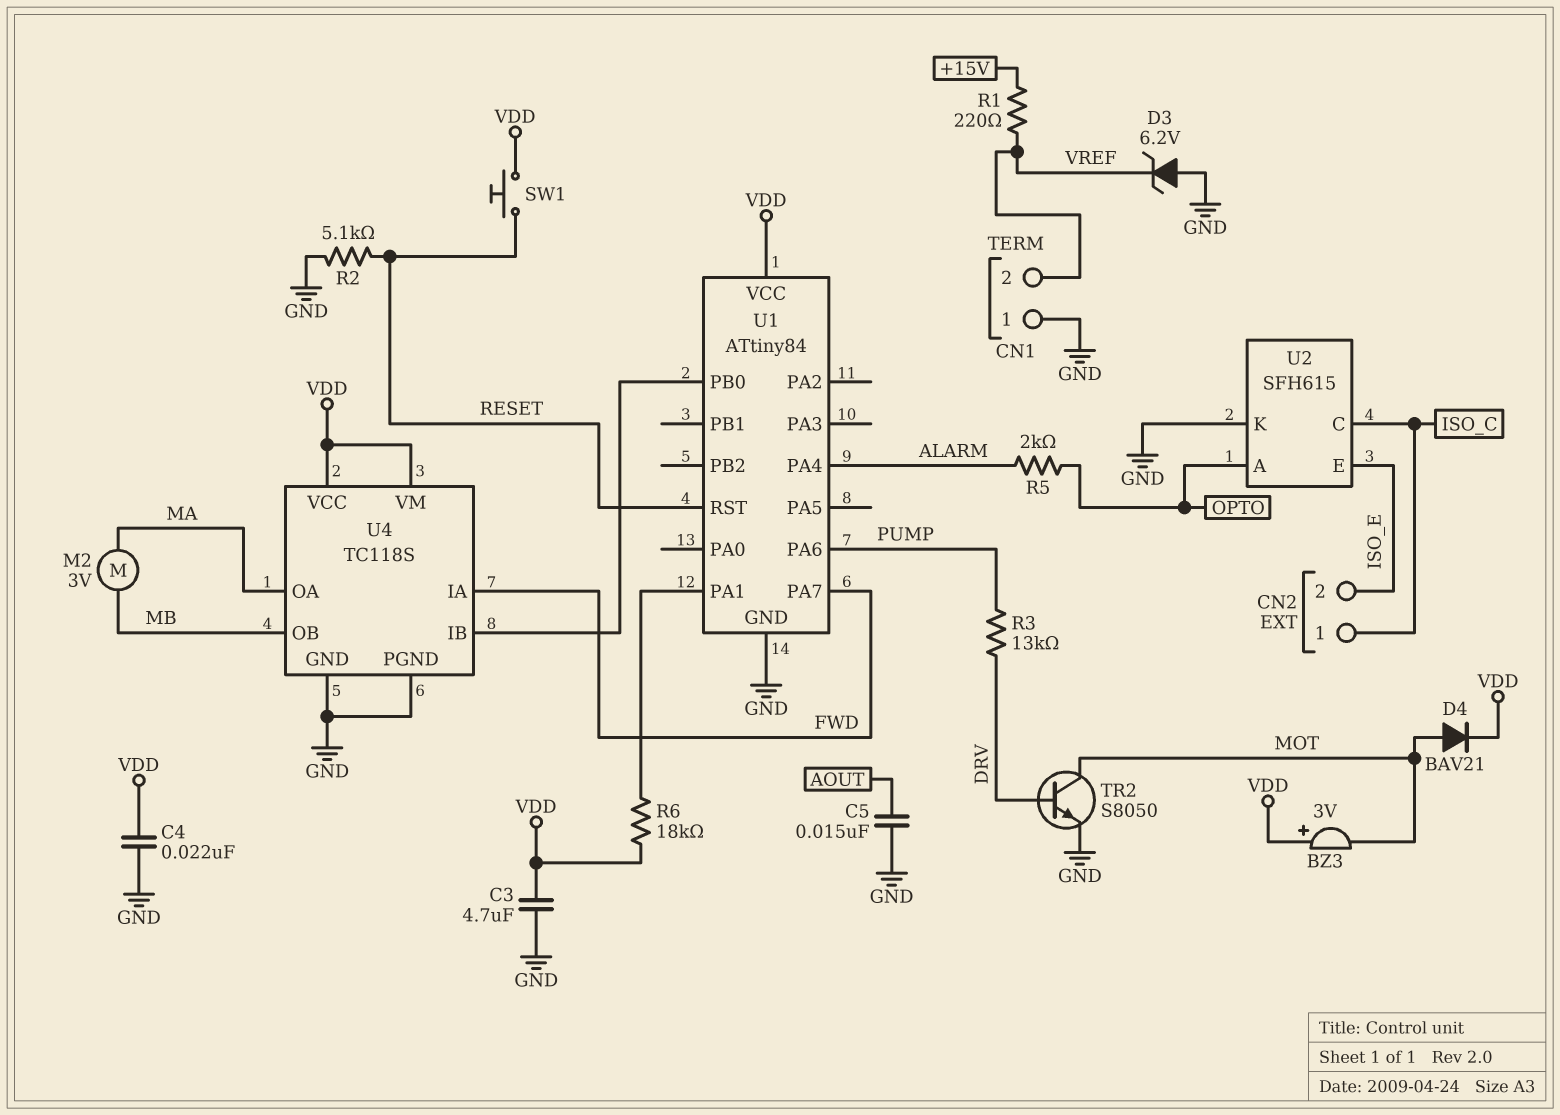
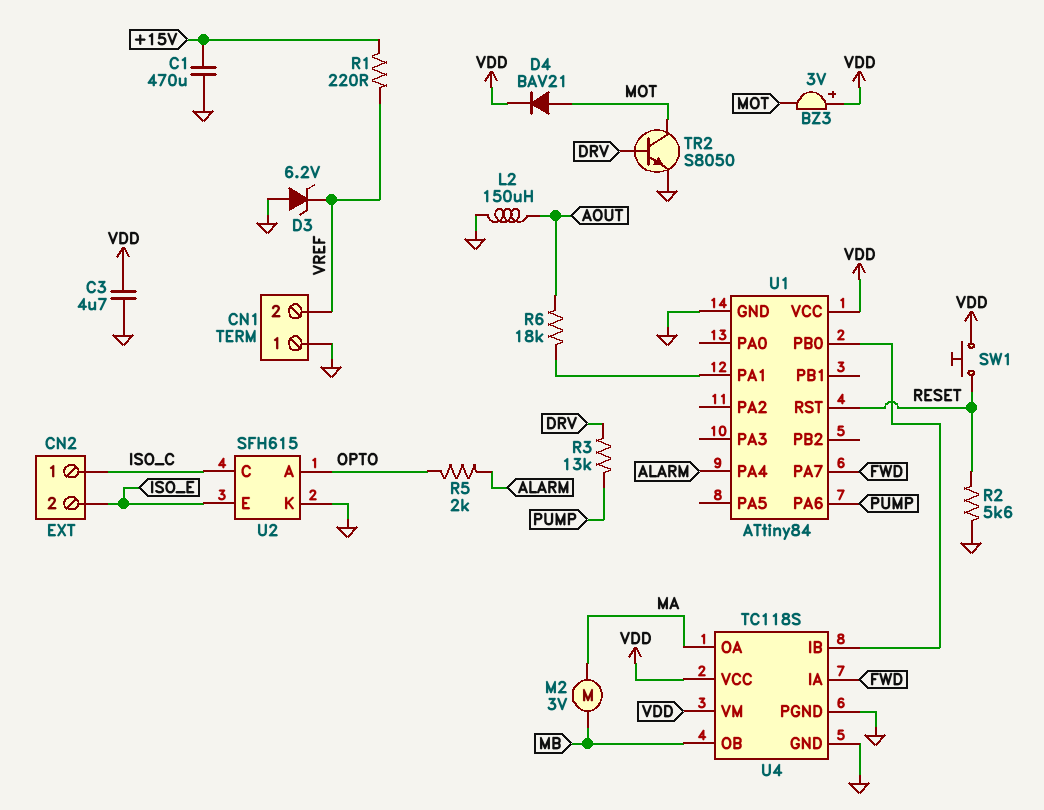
C1: none -> 470uF (+15V, GND)
C4: 22nF (GND, VDD) -> none
C5: 15nF (AOUT, GND) -> none
L2: none -> 150uH (AOUT, GND)
R2: 5.1k (GND, RESET) -> 5.6k (GND, RESET)
R6: 18k (U1/PA1, VDD) -> 18k (AOUT, U1/PA1)

